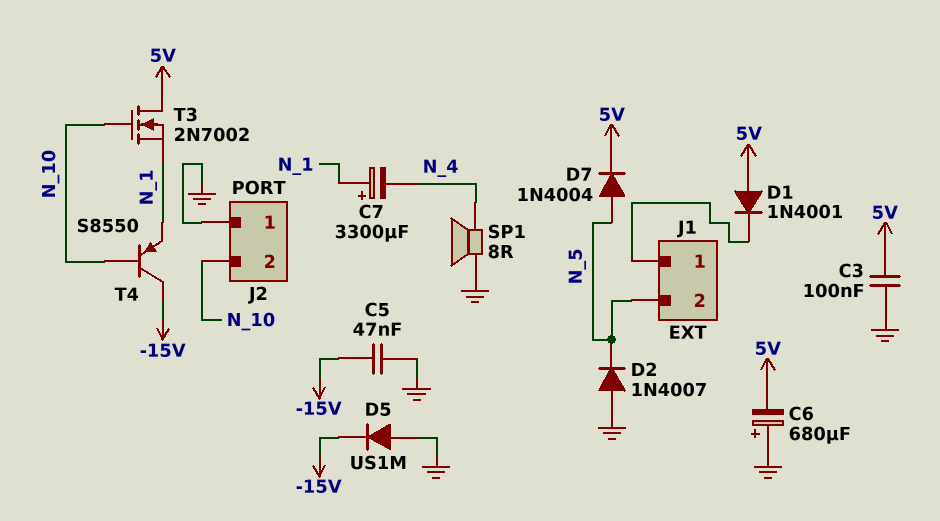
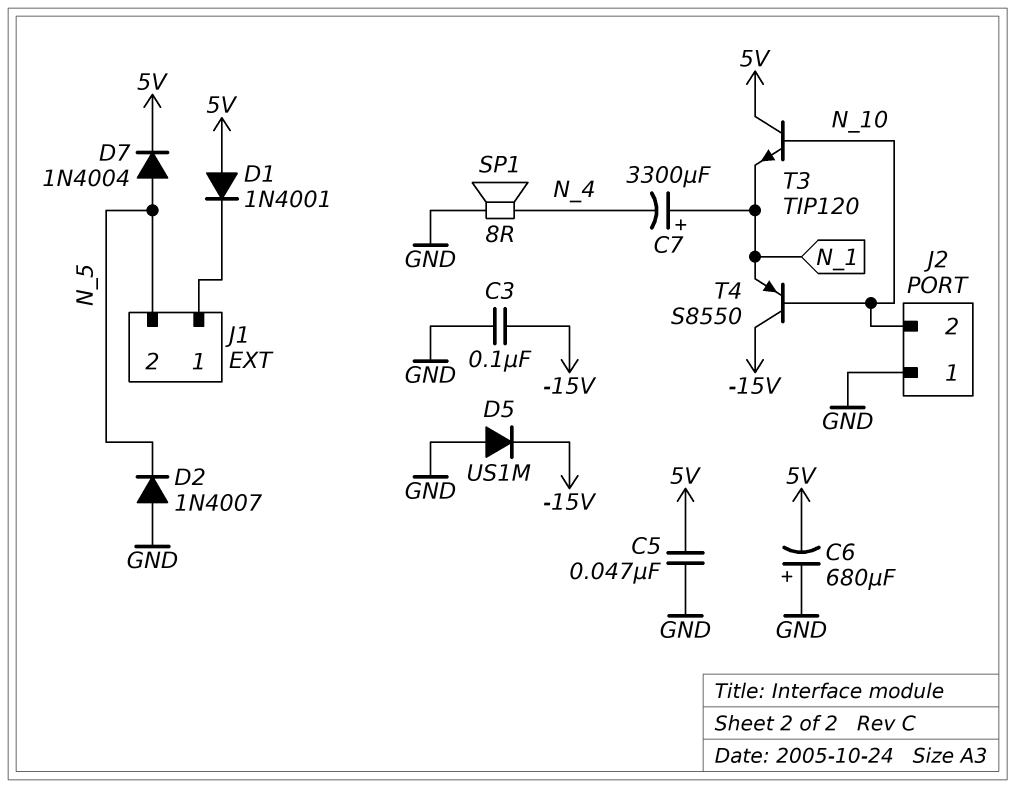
C3: 100nF (5V, GND) -> 100nF (-15V, GND)
C5: 47nF (-15V, GND) -> 47nF (5V, GND)
T3: NMOS 2N7002 (G N_10, D 5V, S N_1) -> NPN TIP120 (B N_10, C 5V, E N_1)

